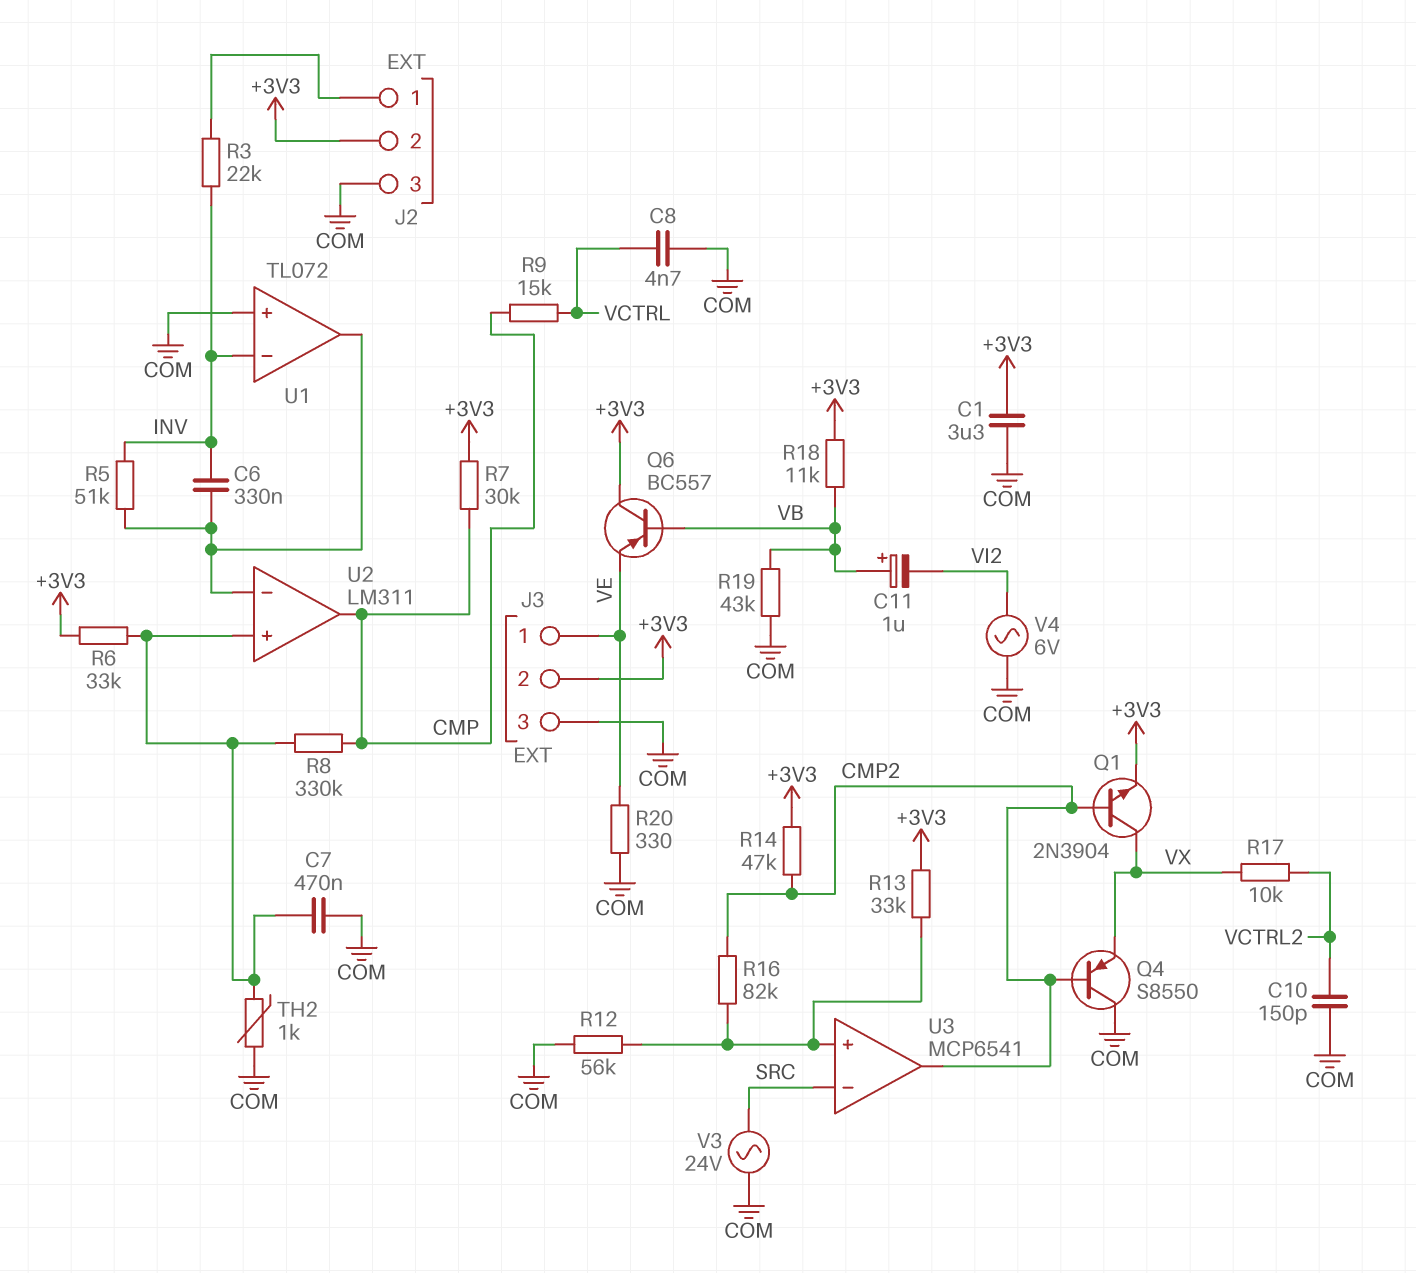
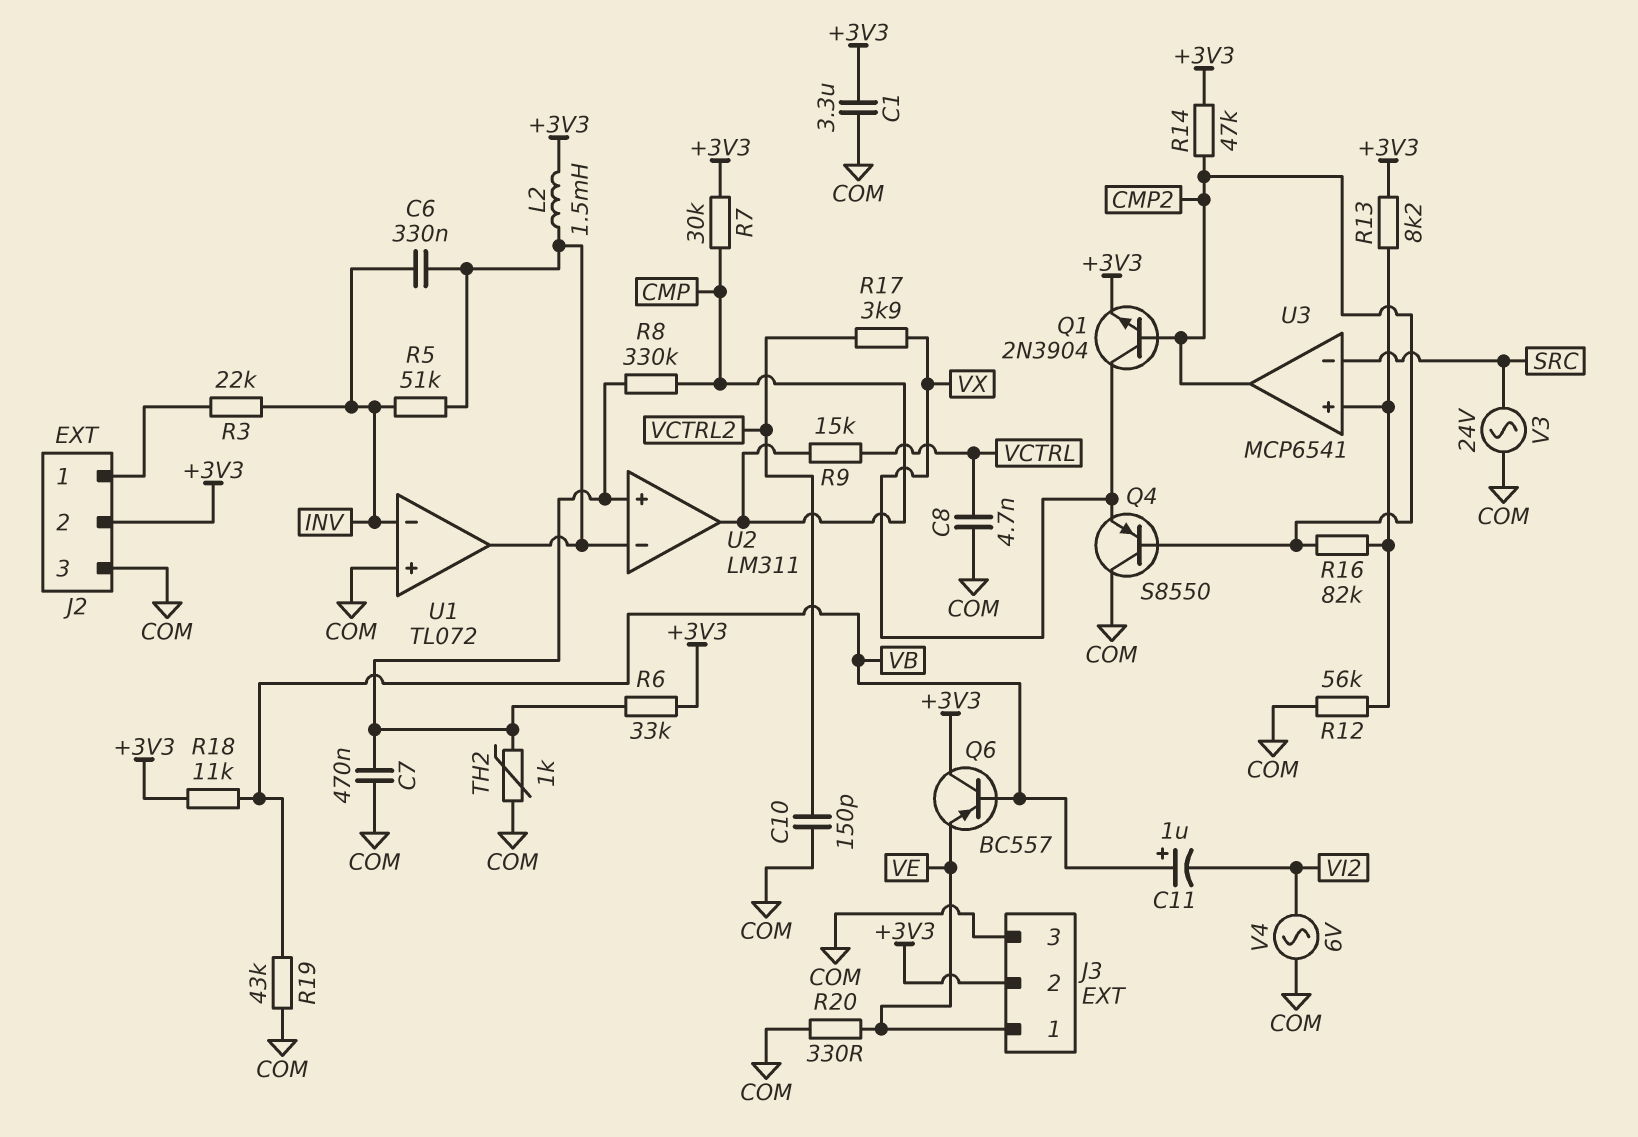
L2: none -> 1.5mH (+3V3, U1/out)
R13: 33k (+3V3, U3/in+) -> 8.2k (+3V3, U3/in+)
R17: 10k (VCTRL2, VX) -> 3.9k (VCTRL2, VX)

